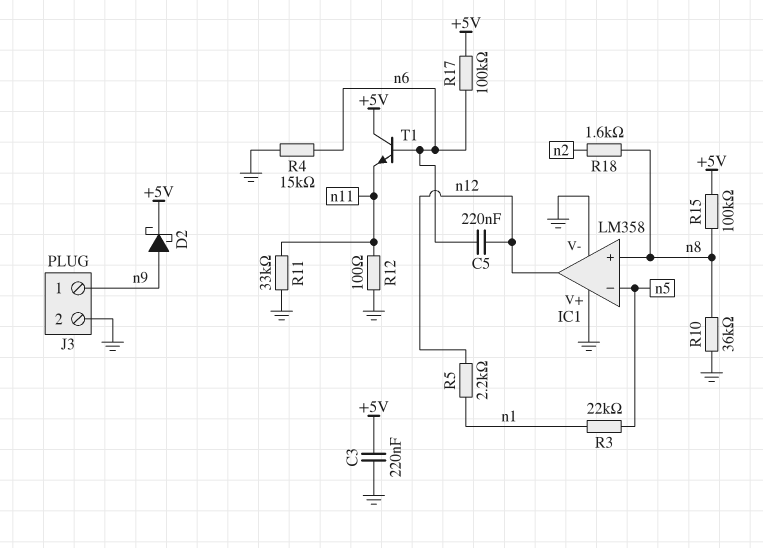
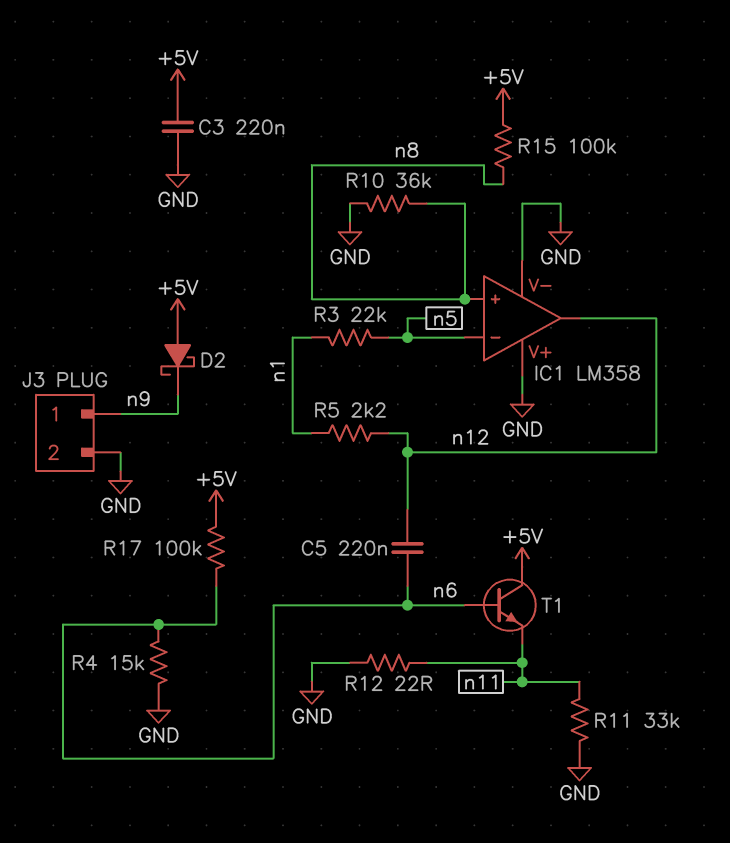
D2: schottky (A n9, K +5V) -> schottky (A +5V, K n9)
R12: 100 (GND, n11) -> 22 (GND, n11)
R18: 1.6k (n2, n8) -> none

